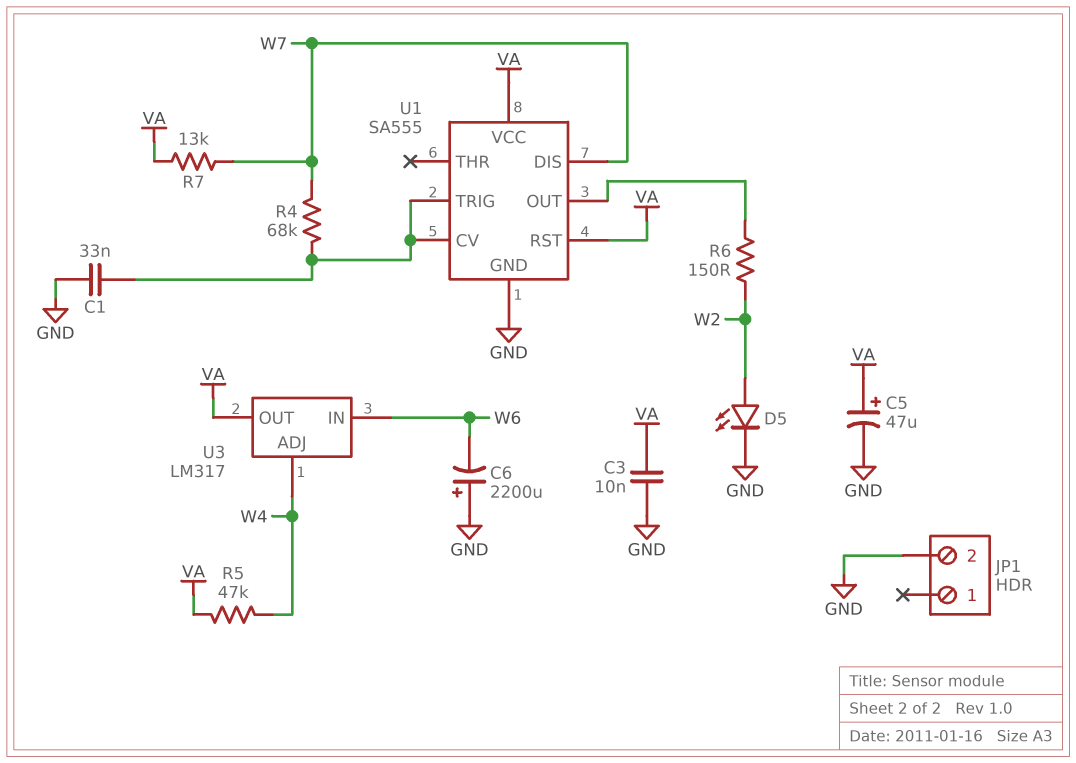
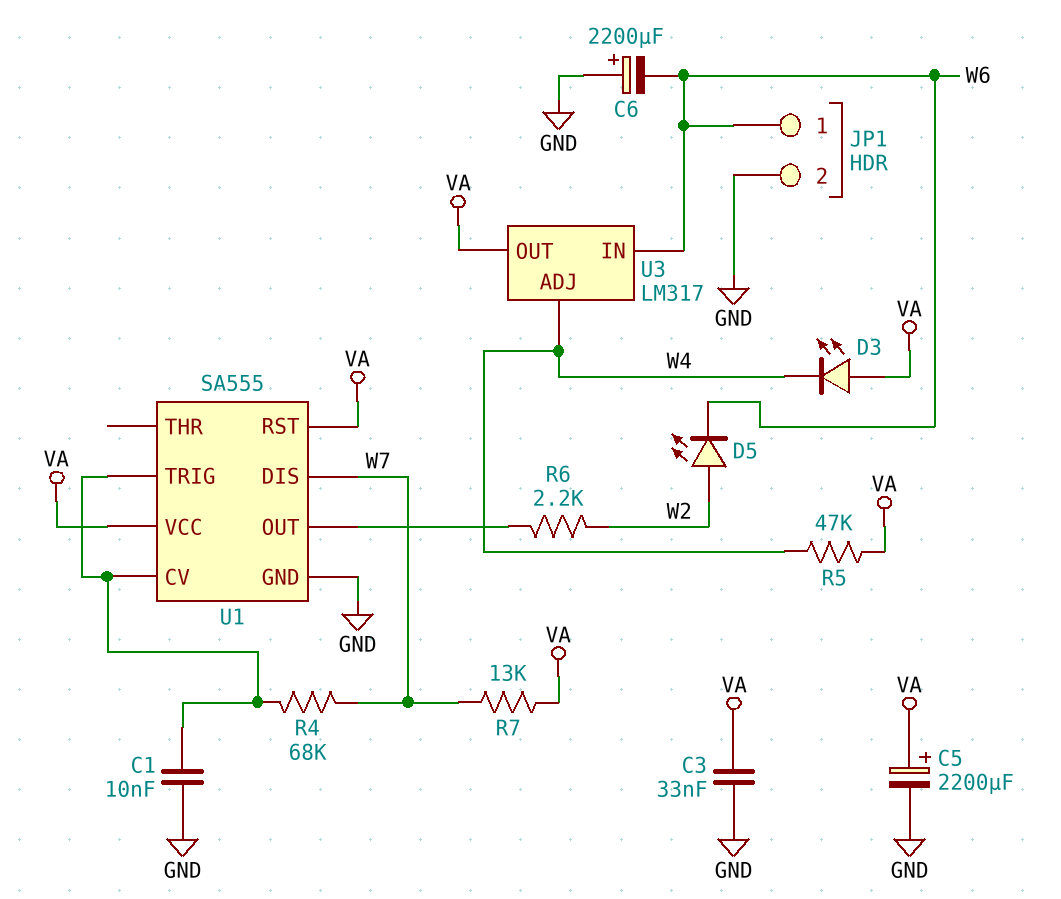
C1: 33nF (GND, U1/CV) -> 10nF (GND, U1/CV)
C3: 10nF (GND, VA) -> 33nF (GND, VA)
C5: 47uF (plus VA, minus GND) -> 2200uF (plus VA, minus GND)
D3: none -> LED (A VA, K W4)
D5: LED (A W2, K GND) -> LED (A W2, K W6)
JP1 pin 1: none -> W6
R6: 150 (U1/OUT, W2) -> 2.2k (U1/OUT, W2)

